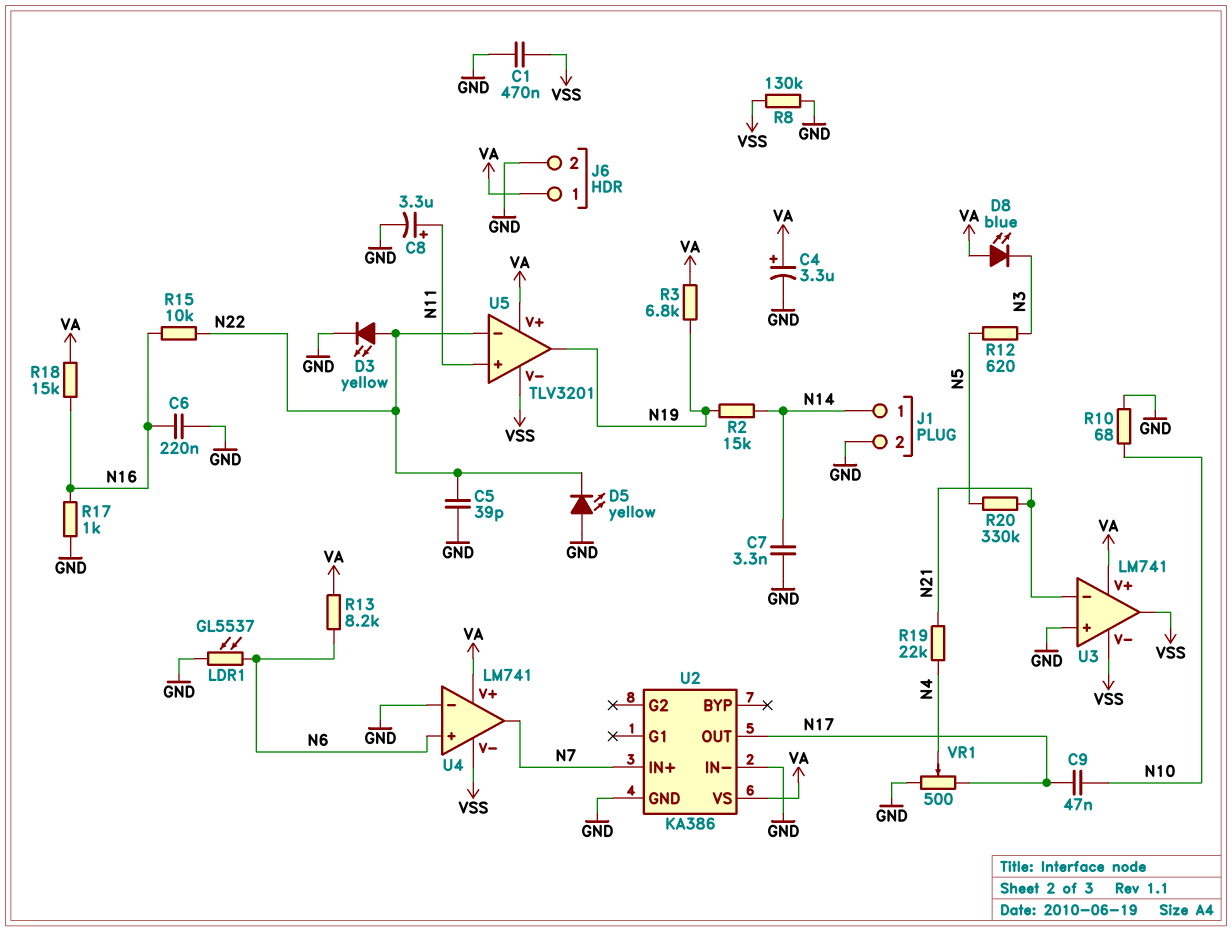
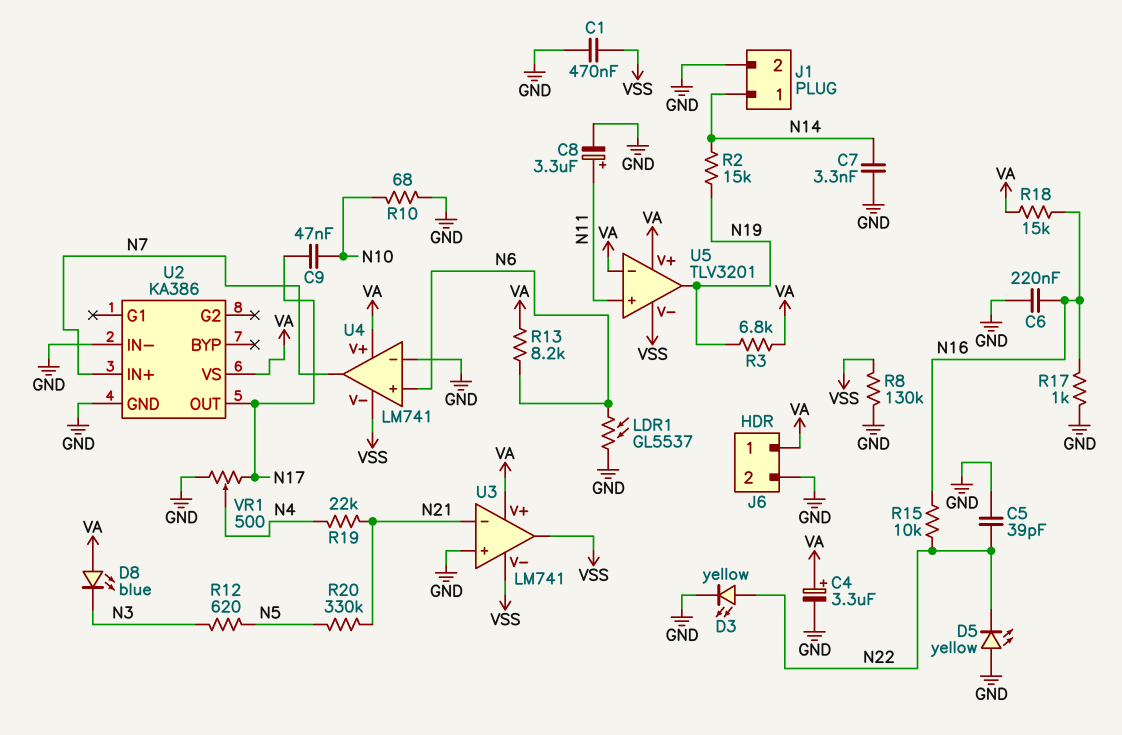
U5 pin in-: N22 -> VA

